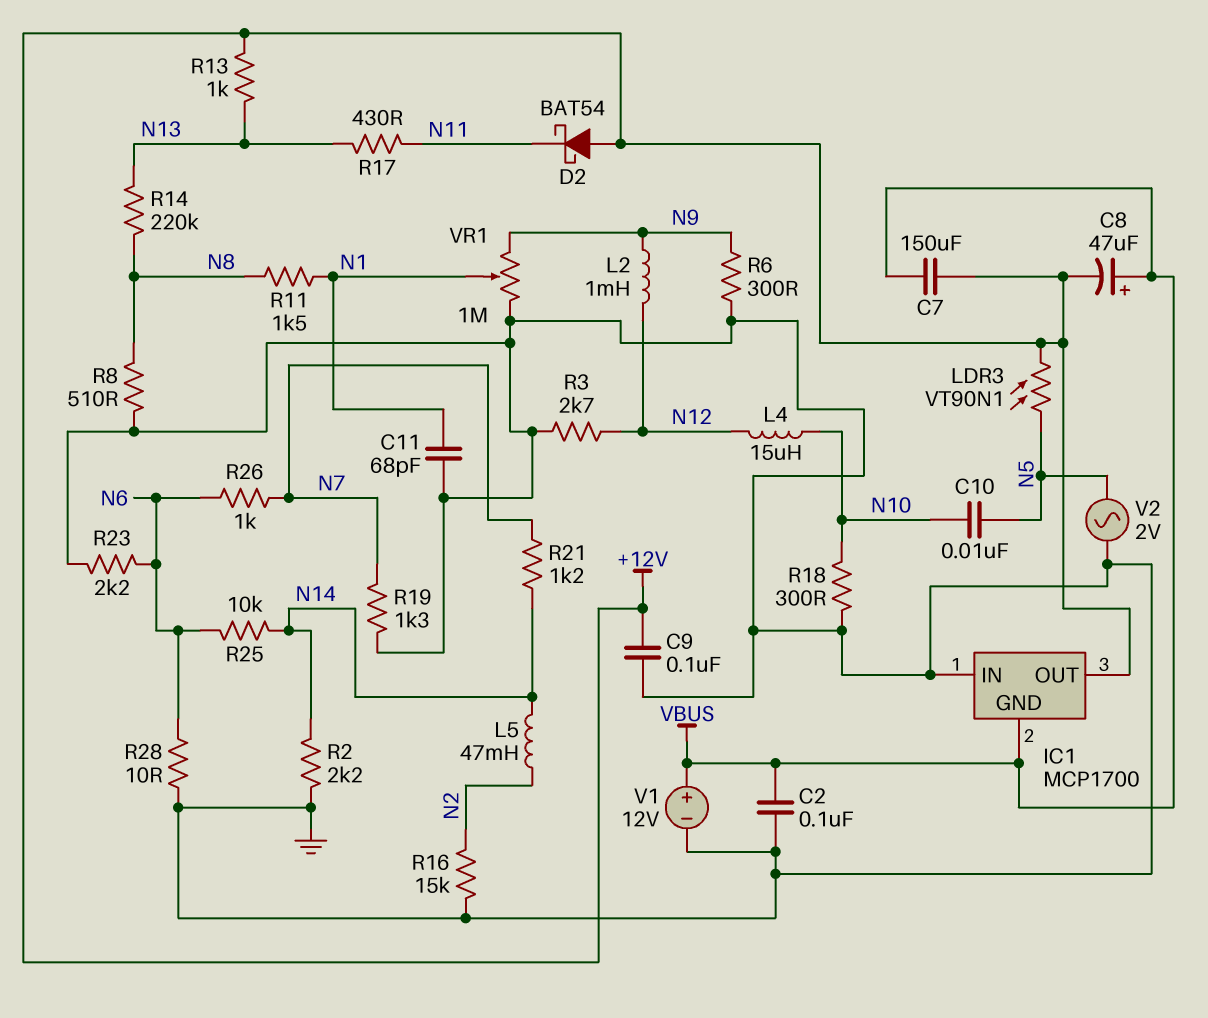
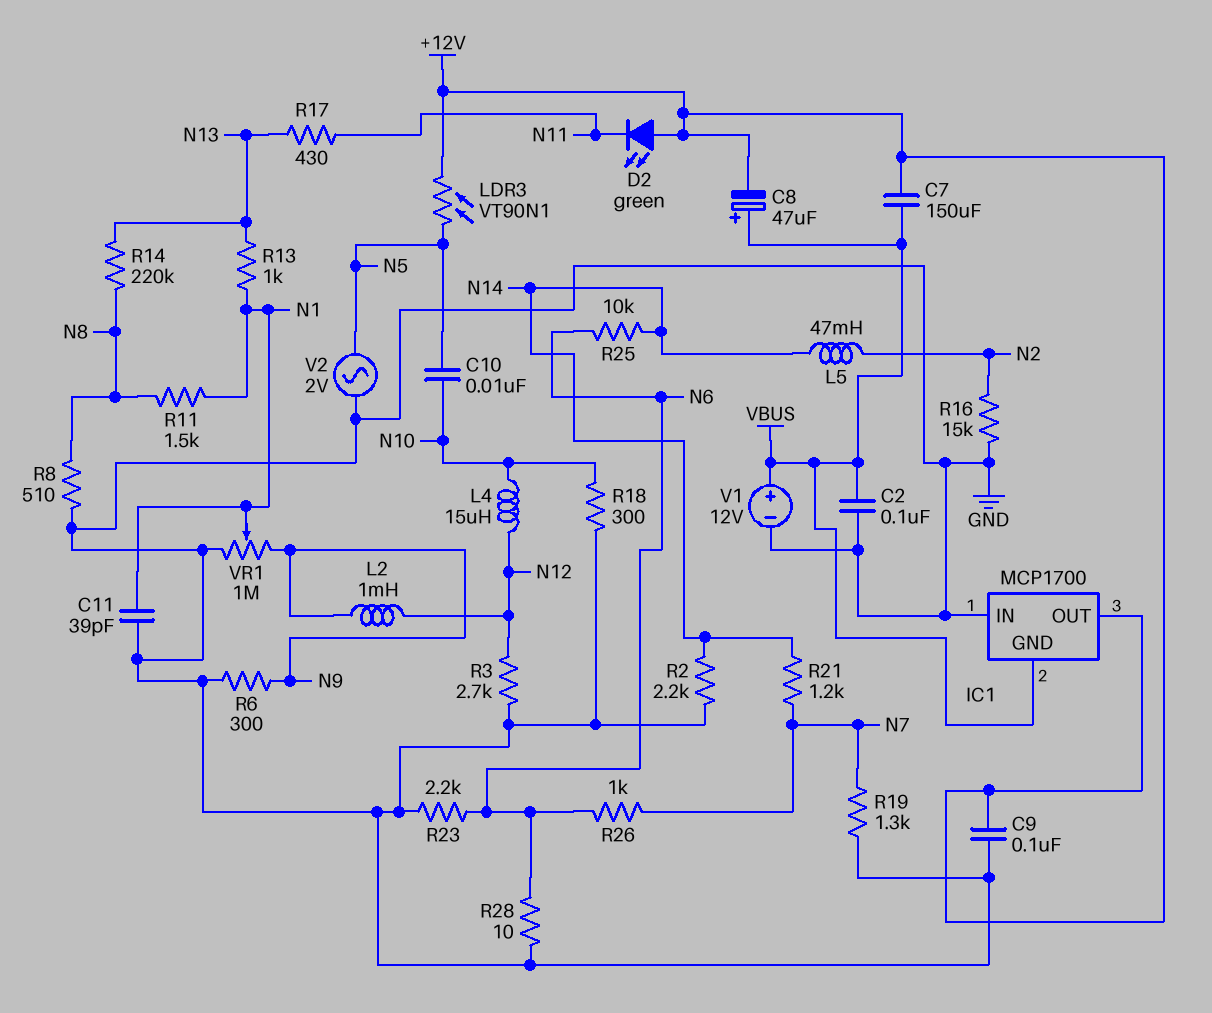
C11: 68pF (GND, N1) -> 39pF (GND, N1)
D2: schottky BAT54 (A +12V, K N11) -> LED green (A +12V, K N11)
R13: 1k (+12V, N13) -> 1k (N1, N13)

